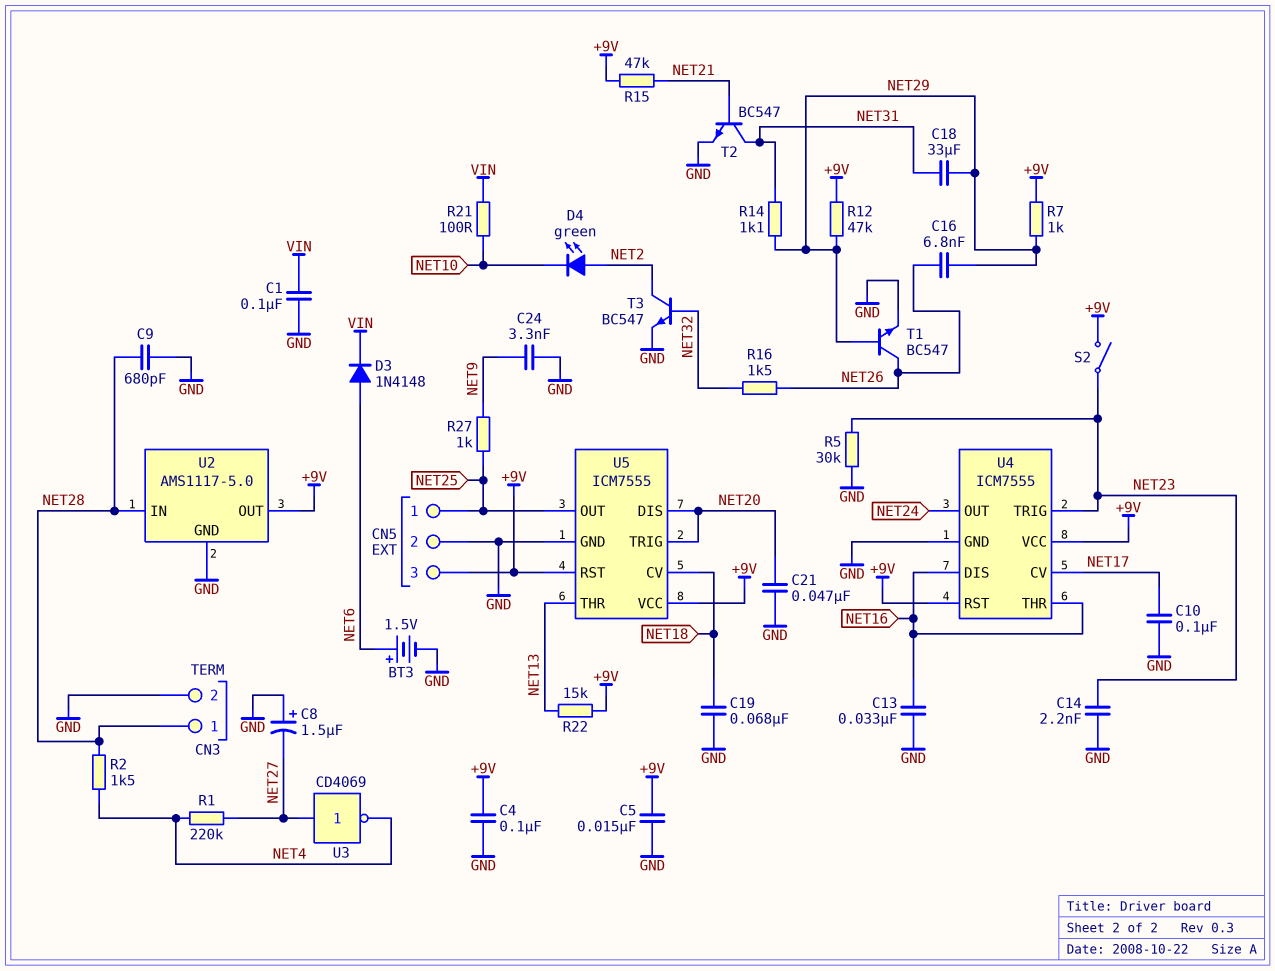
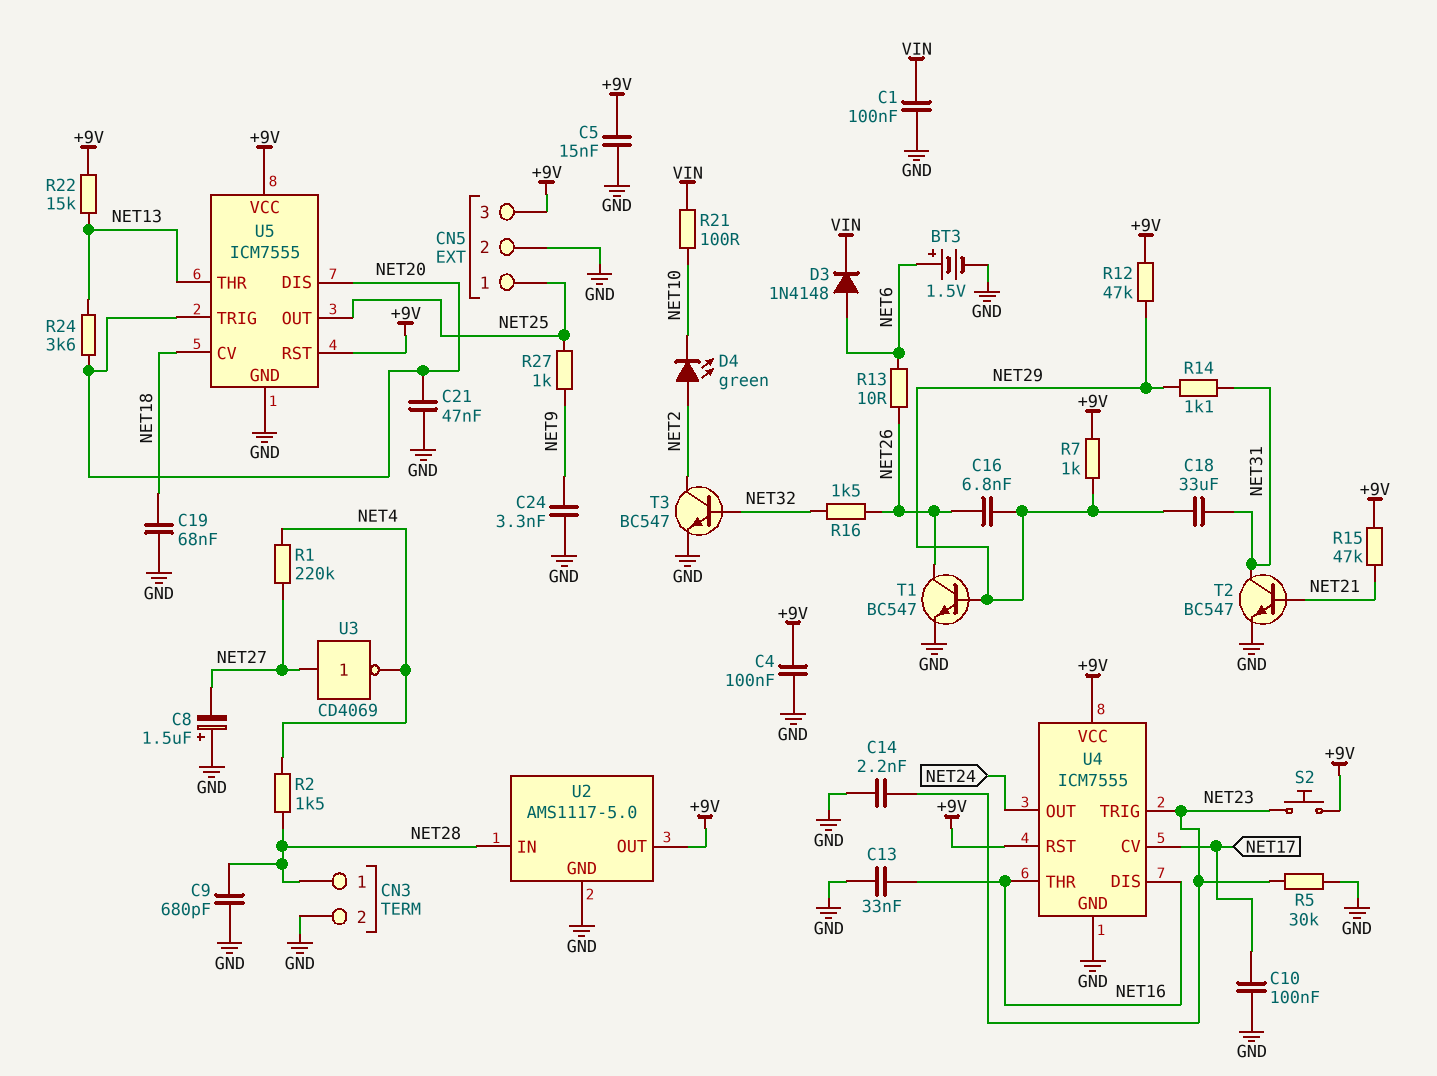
R13: none -> 10 (NET6, NET26)
R24: none -> 3.6k (NET13, NET20)
S2: switch (+9V, NET23) -> button (+9V, NET23)

